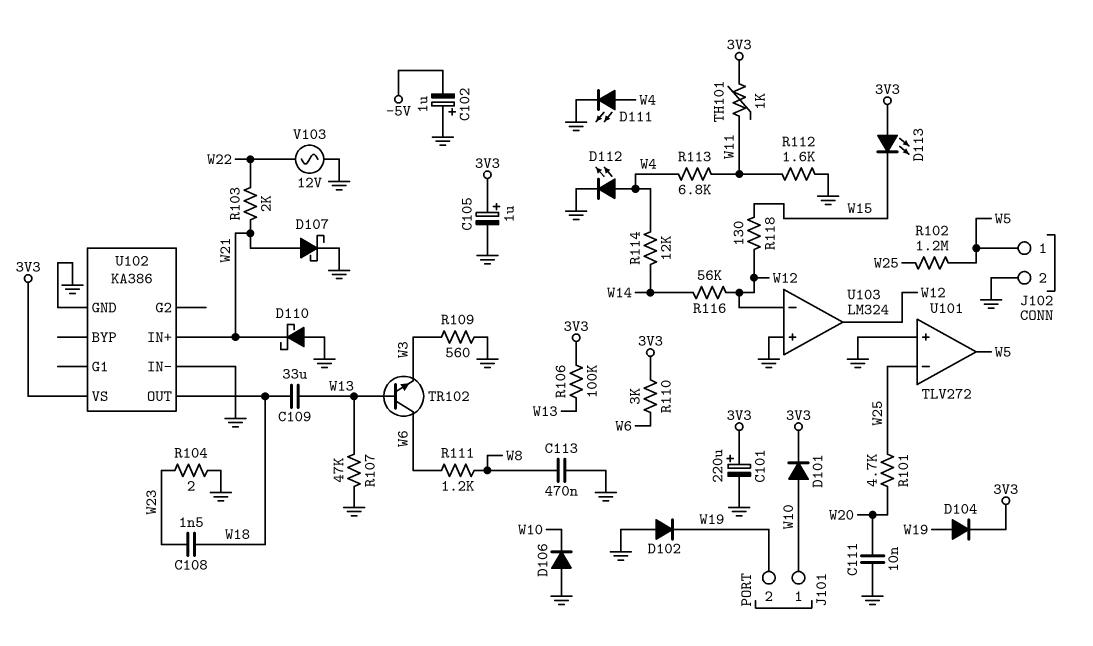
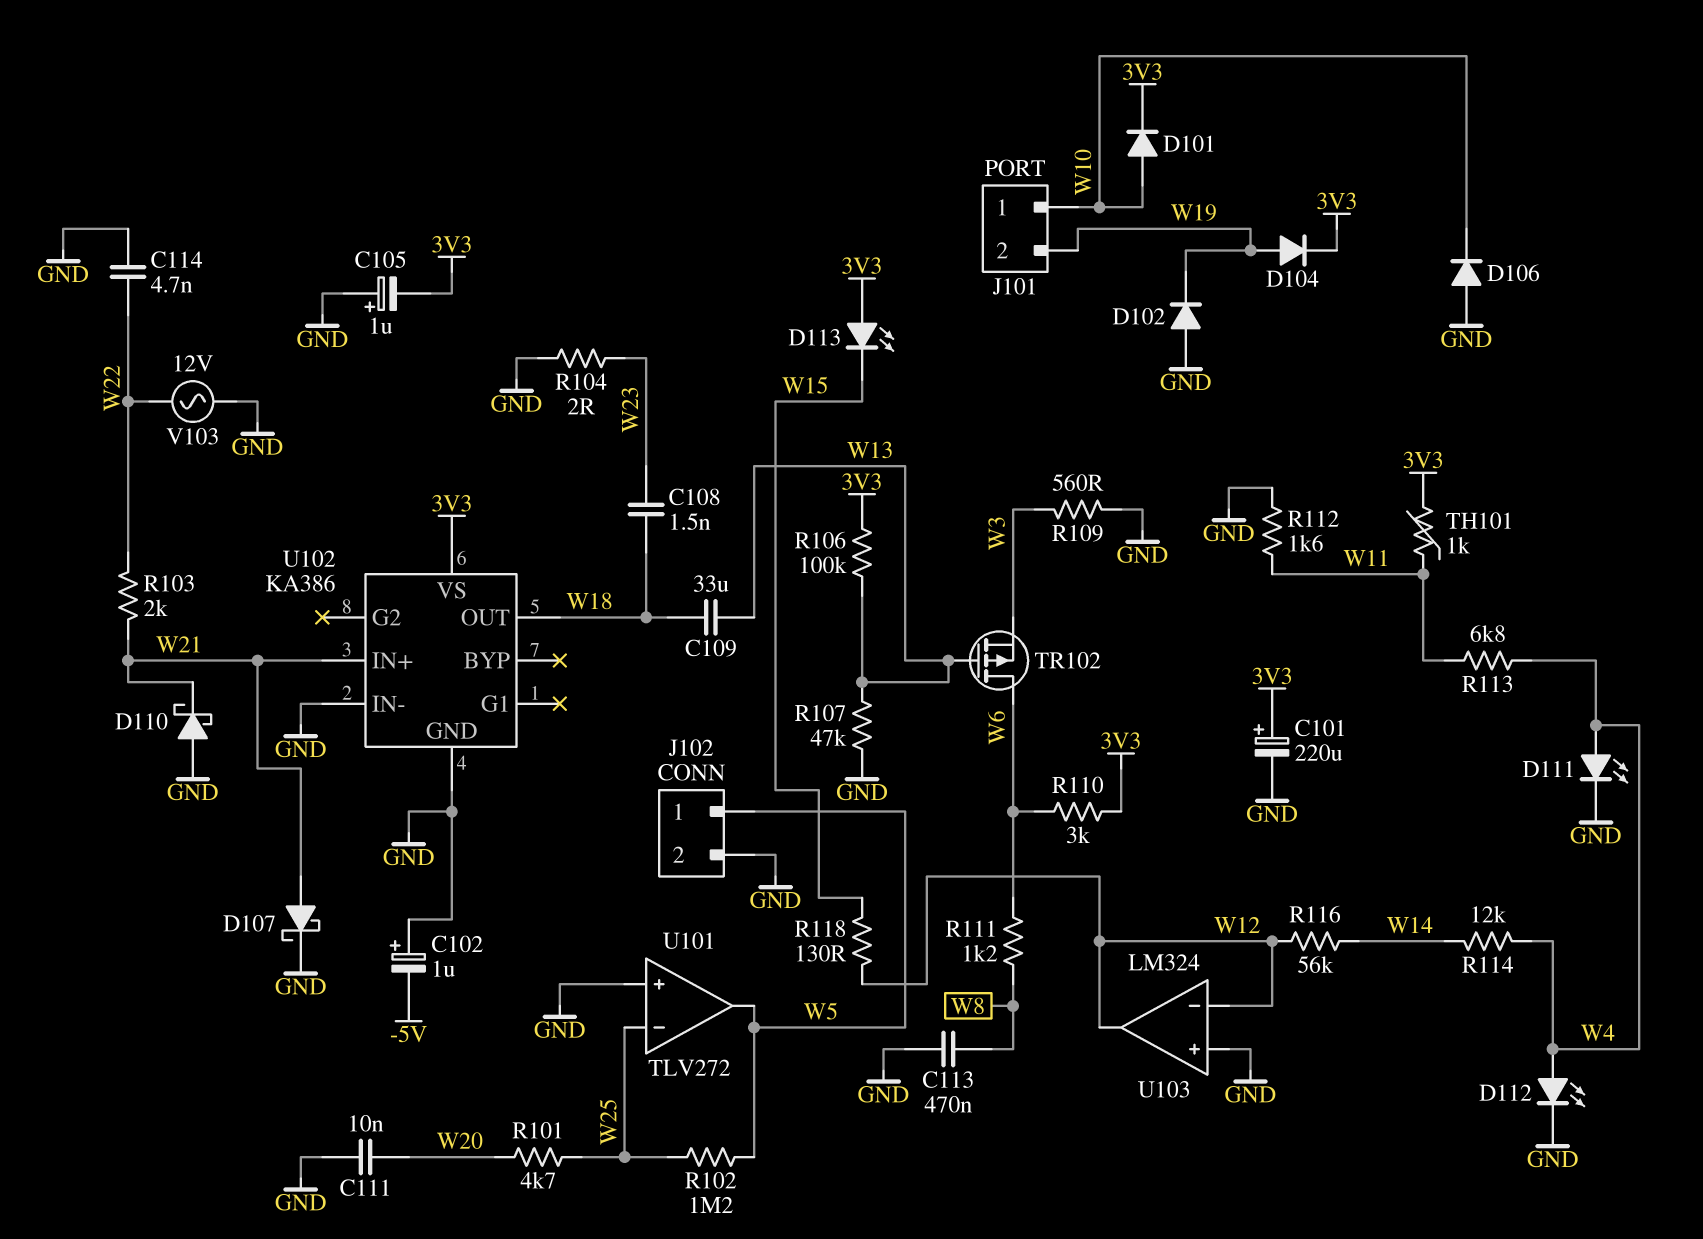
C105: 1uF (plus 3V3, minus GND) -> 1uF (plus GND, minus 3V3)
C114: none -> 4.7nF (GND, W22)
TR102: NPN (B W13, C W6, E W3) -> PMOS (G W13, D W6, S W3)

